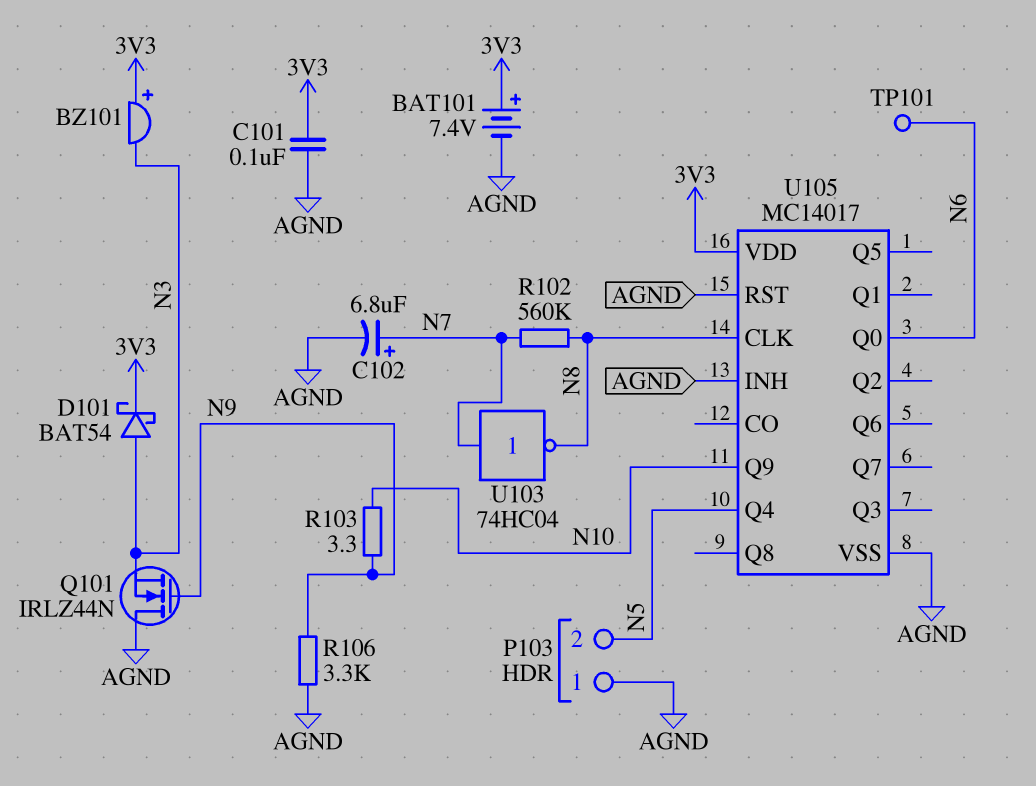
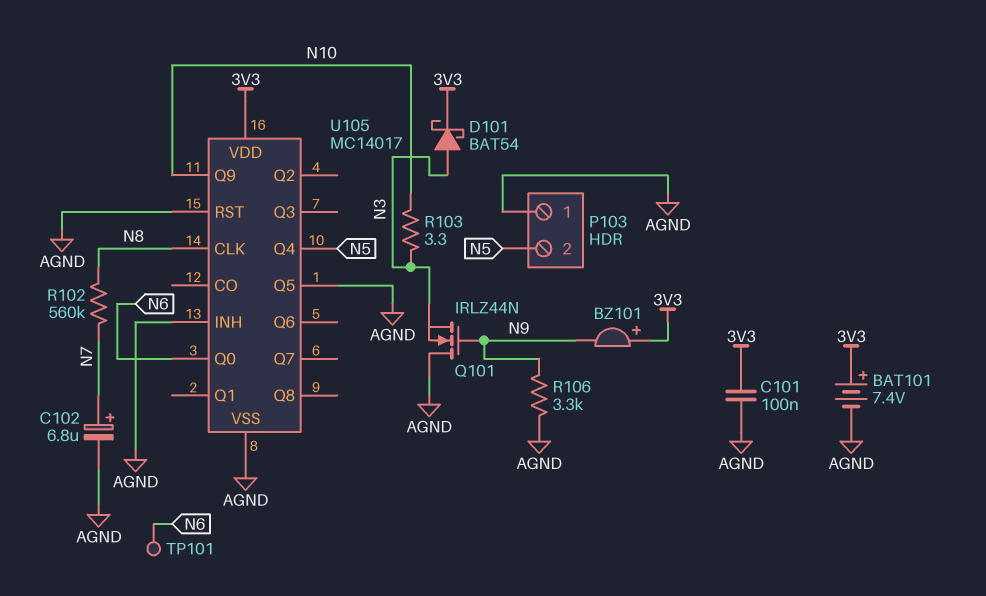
BZ101: buzzer (plus 3V3, minus N3) -> buzzer (plus 3V3, minus N9)
R103: 3.3 (N9, N10) -> 3.3 (N3, N10)
U103: NOT 74HC04 (in N7, out N8) -> none
U105 pin Q5: none -> AGND

